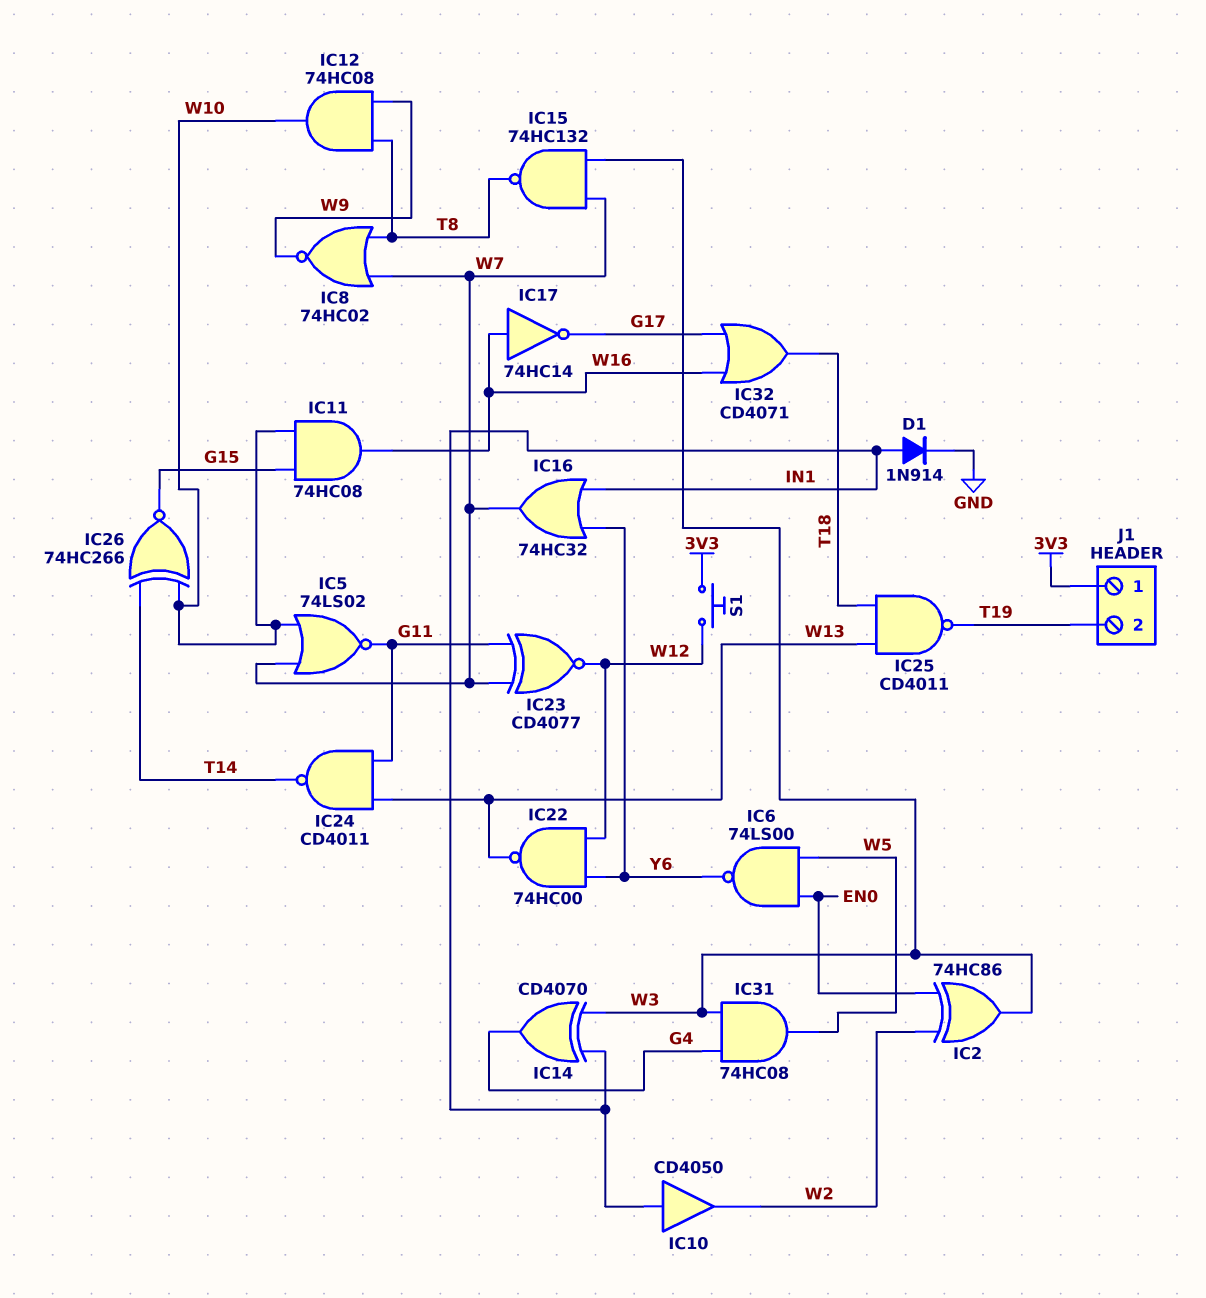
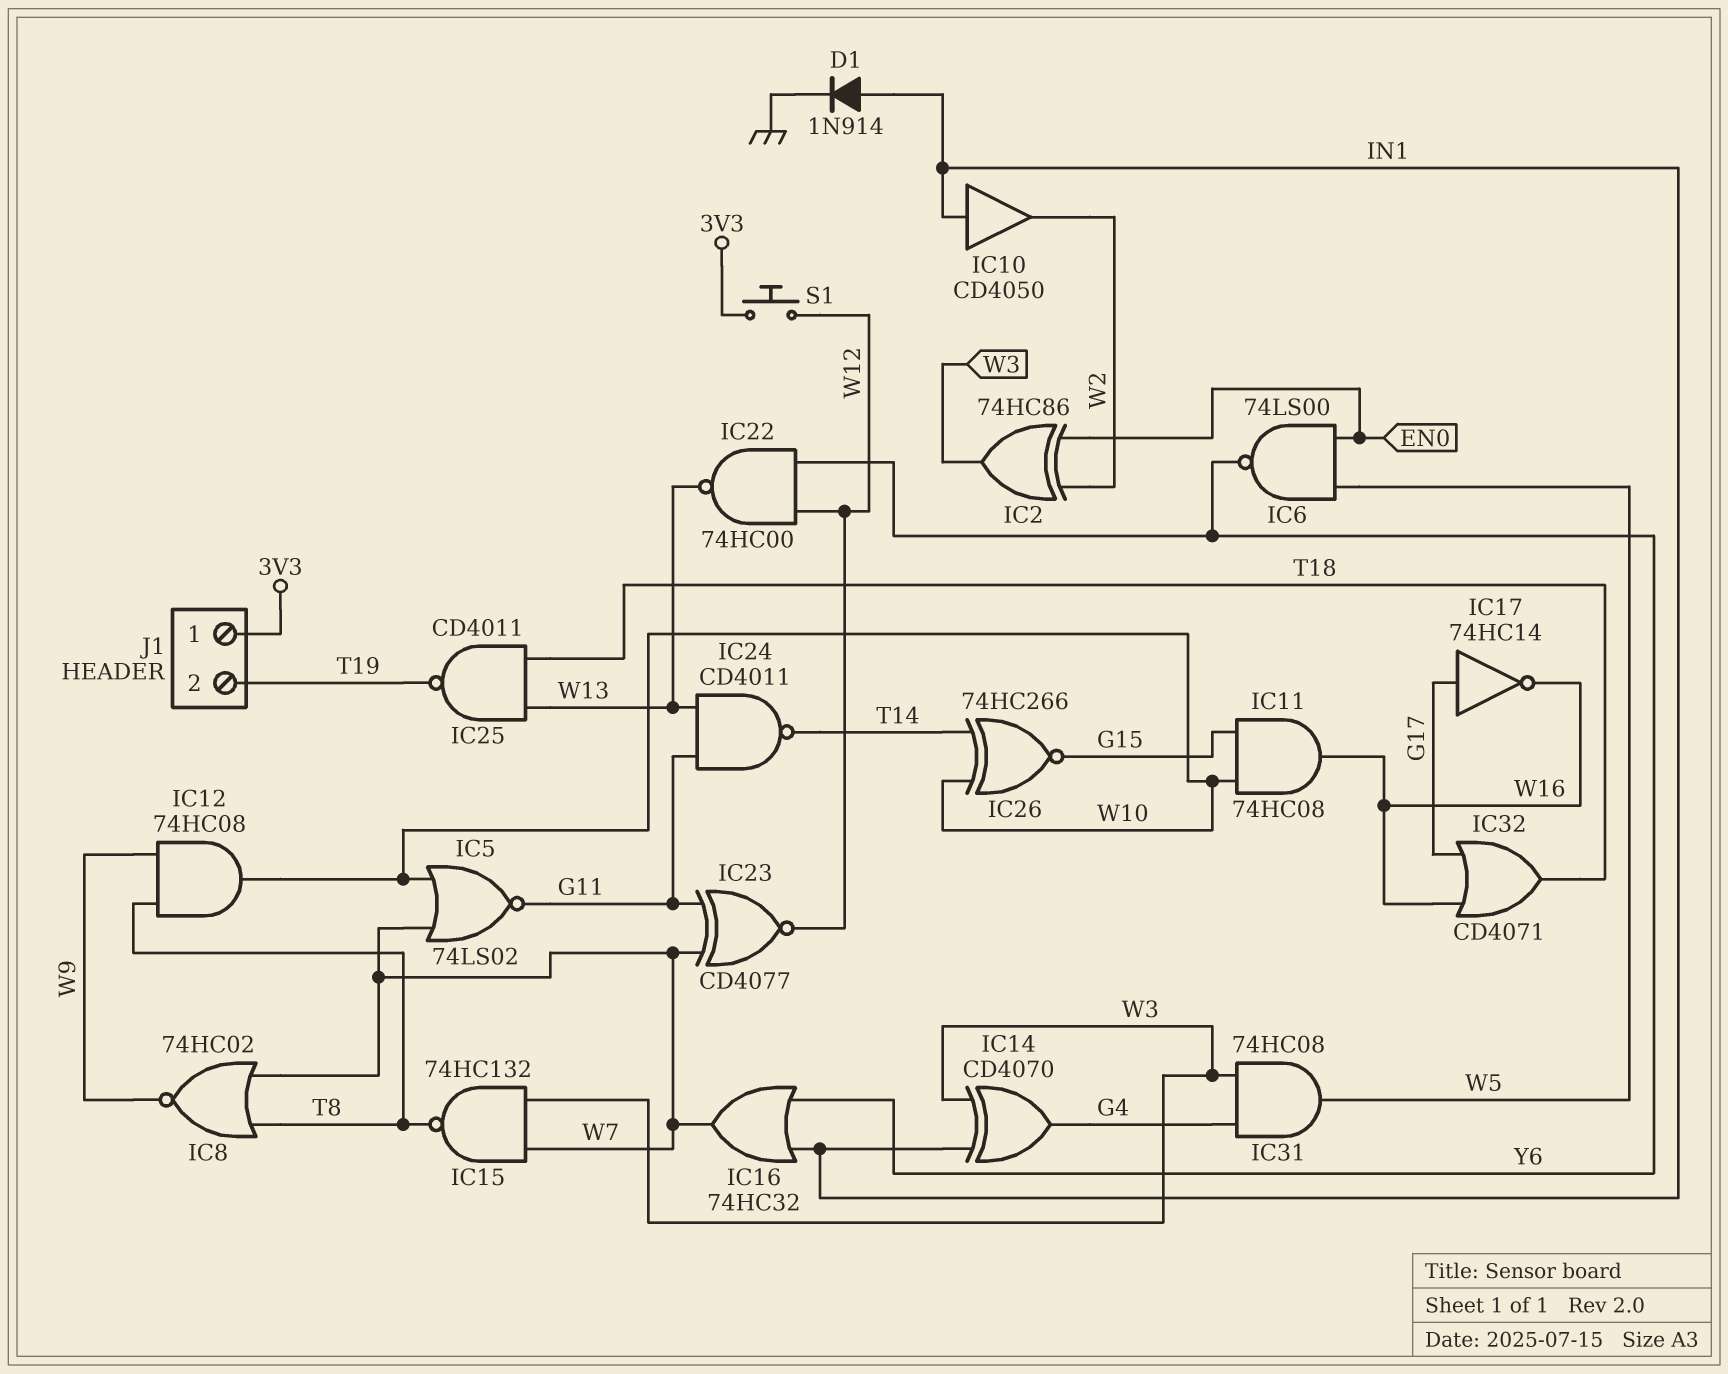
IC17: NOT 74HC14 (in W16, out G17) -> NOT 74HC14 (in G17, out W16)

